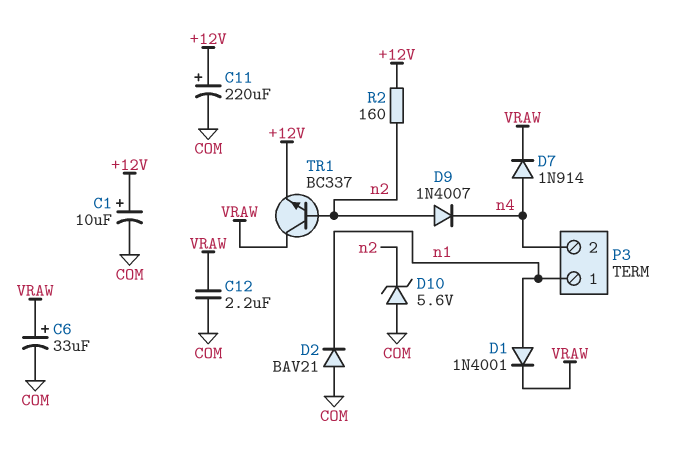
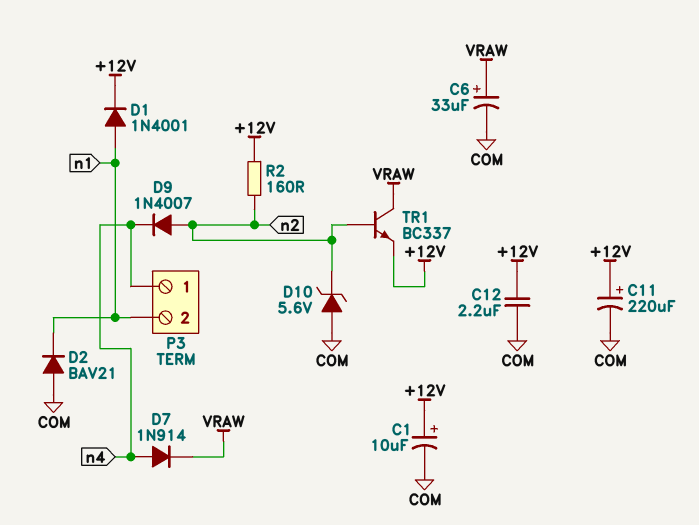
C12: 2.2uF (COM, VRAW) -> 2.2uF (+12V, COM)
D1: diode 1N4001 (A n1, K VRAW) -> diode 1N4001 (A n1, K +12V)
P3 pin 1: n1 -> n4
P3 pin 2: n4 -> n1

